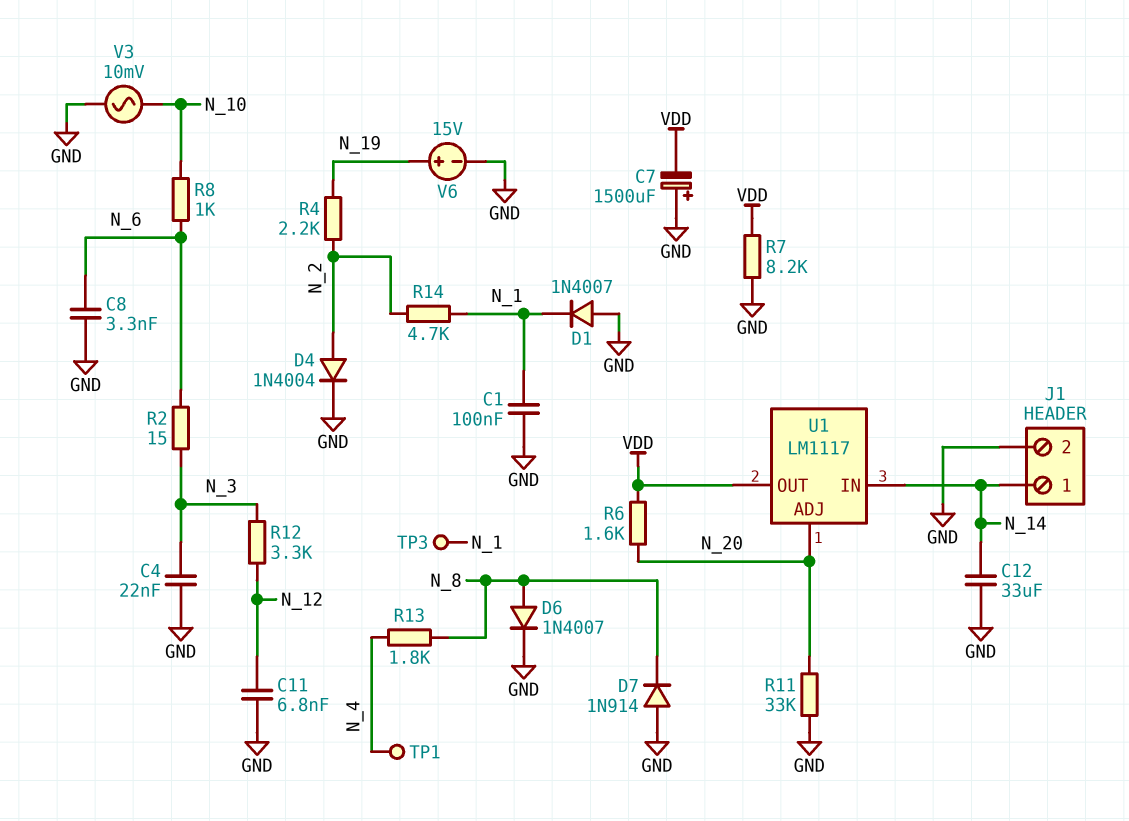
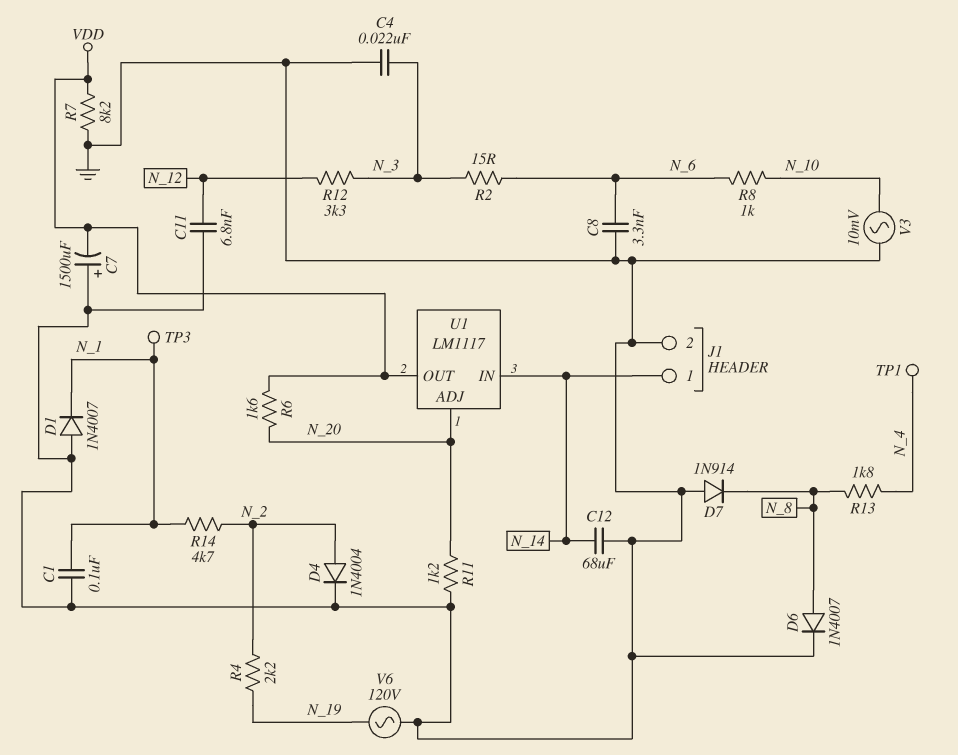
C12: 33uF (GND, N_14) -> 68uF (GND, N_14)
R11: 33k (GND, N_20) -> 1.2k (GND, N_20)
V6: 15V (plus N_19, minus GND) -> AC 120V (GND, N_19)

